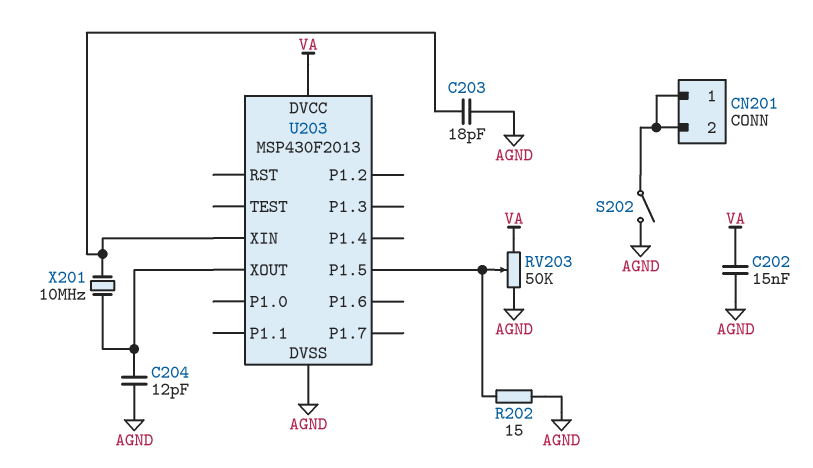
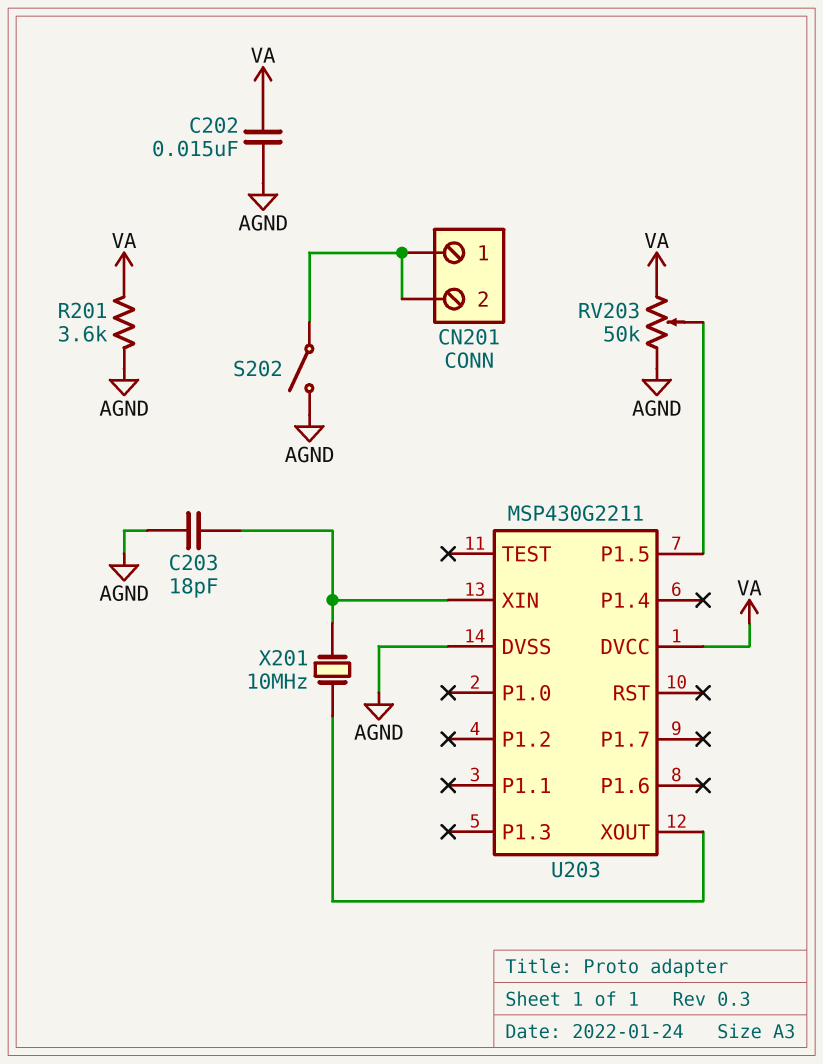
C204: 12pF (AGND, U203/XOUT) -> none
R201: none -> 3.6k (AGND, VA)
R202: 15 (AGND, U203/P1.5) -> none
U203: MSP430F2013 -> MSP430G2211

